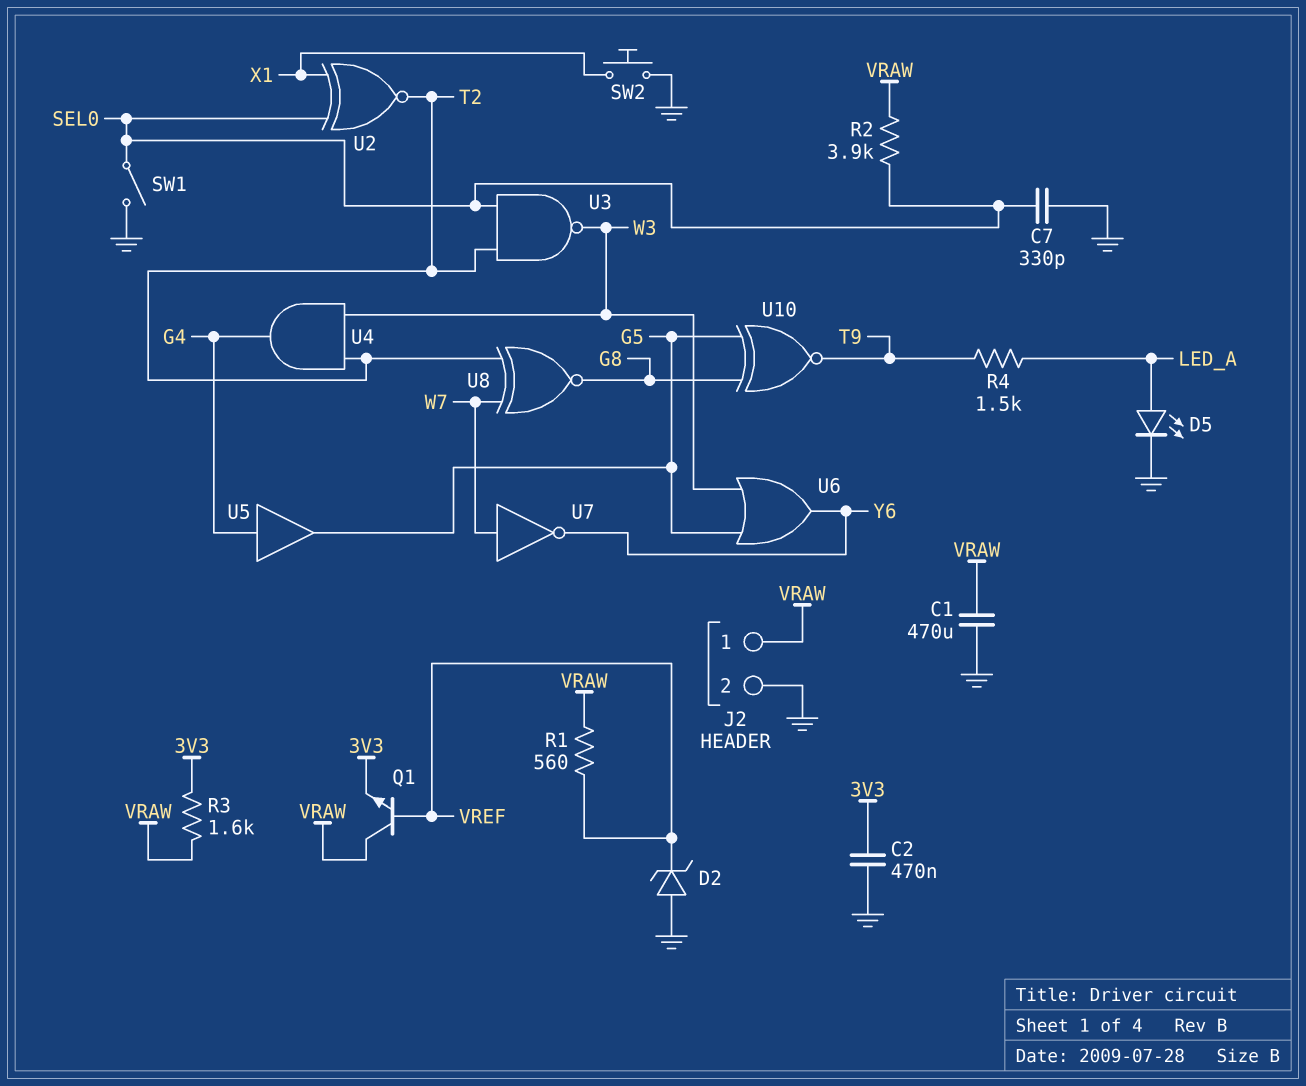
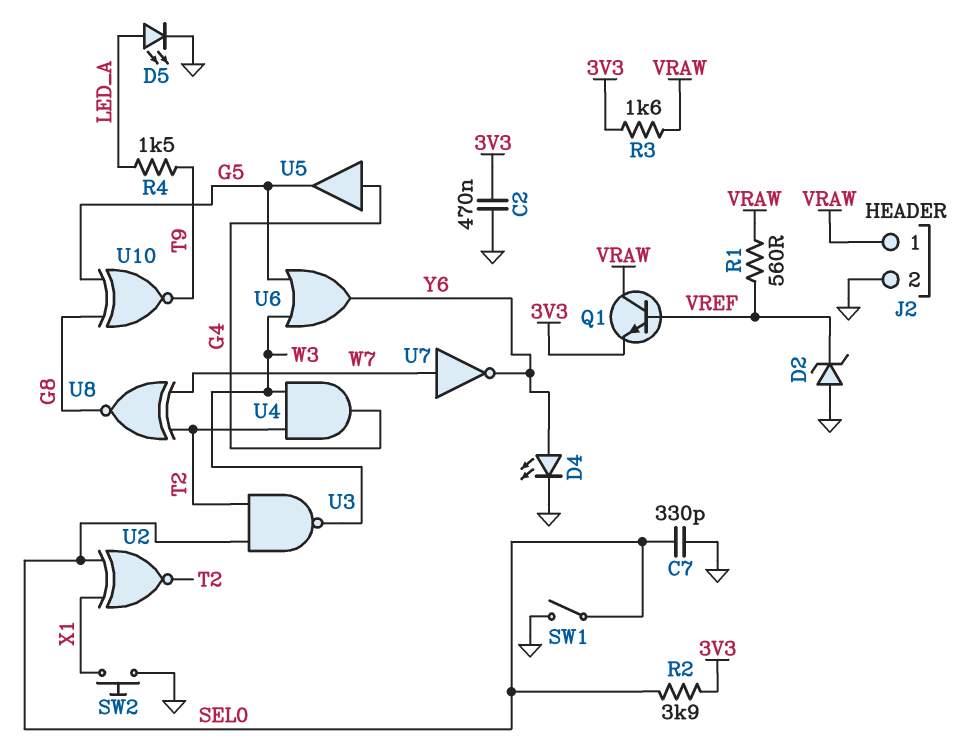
C1: 470uF (GND, VRAW) -> none
D4: none -> LED (A Y6, K GND)
R2: 3.9k (SEL0, VRAW) -> 3.9k (3V3, SEL0)

